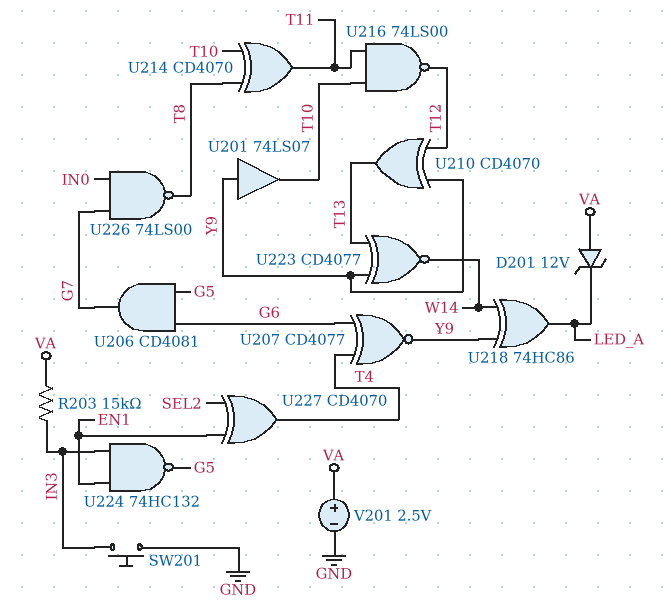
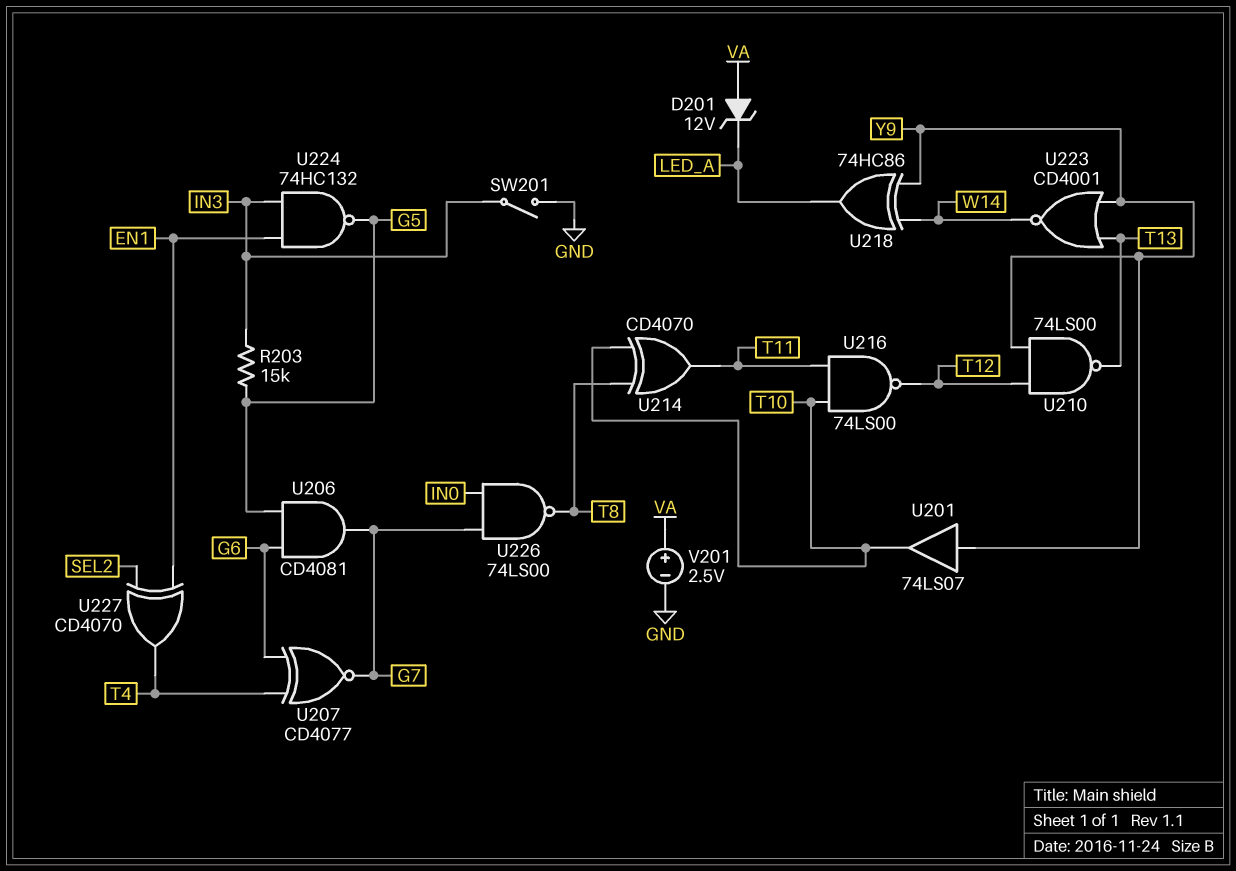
R203: 15k (IN3, VA) -> 15k (G5, IN3)
SW201: button (GND, IN3) -> switch (GND, IN3)
U207: XNOR CD4077 (in G6, in T4, out Y9) -> XNOR CD4077 (in G6, in T4, out G7)
U210: XOR CD4070 (in T12, in Y9, out T13) -> NAND 74LS00 (in T12, in Y9, out T13)
U223: XNOR CD4077 (in T13, in Y9, out W14) -> NOR CD4001 (in T13, in Y9, out W14)

